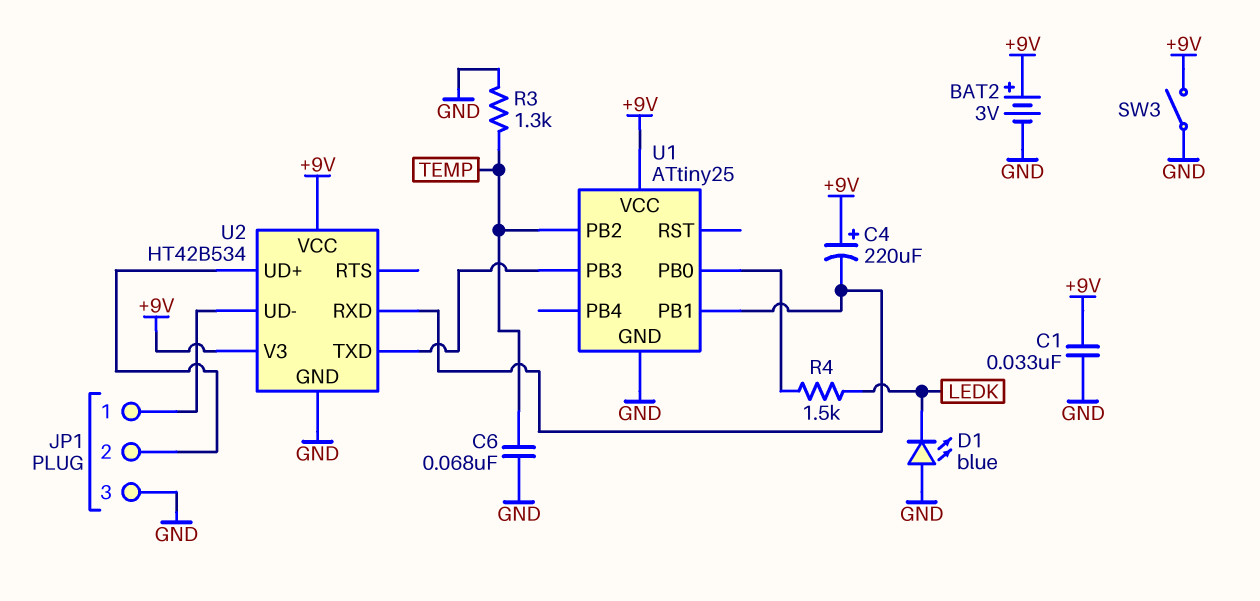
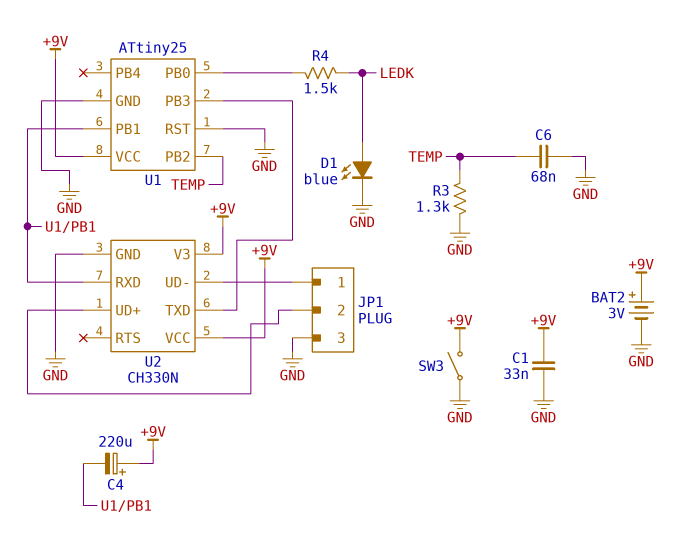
D1: LED blue (A GND, K LEDK) -> LED blue (A LEDK, K GND)
U1 pin RST: none -> GND
U2: HT42B534 -> CH330N

